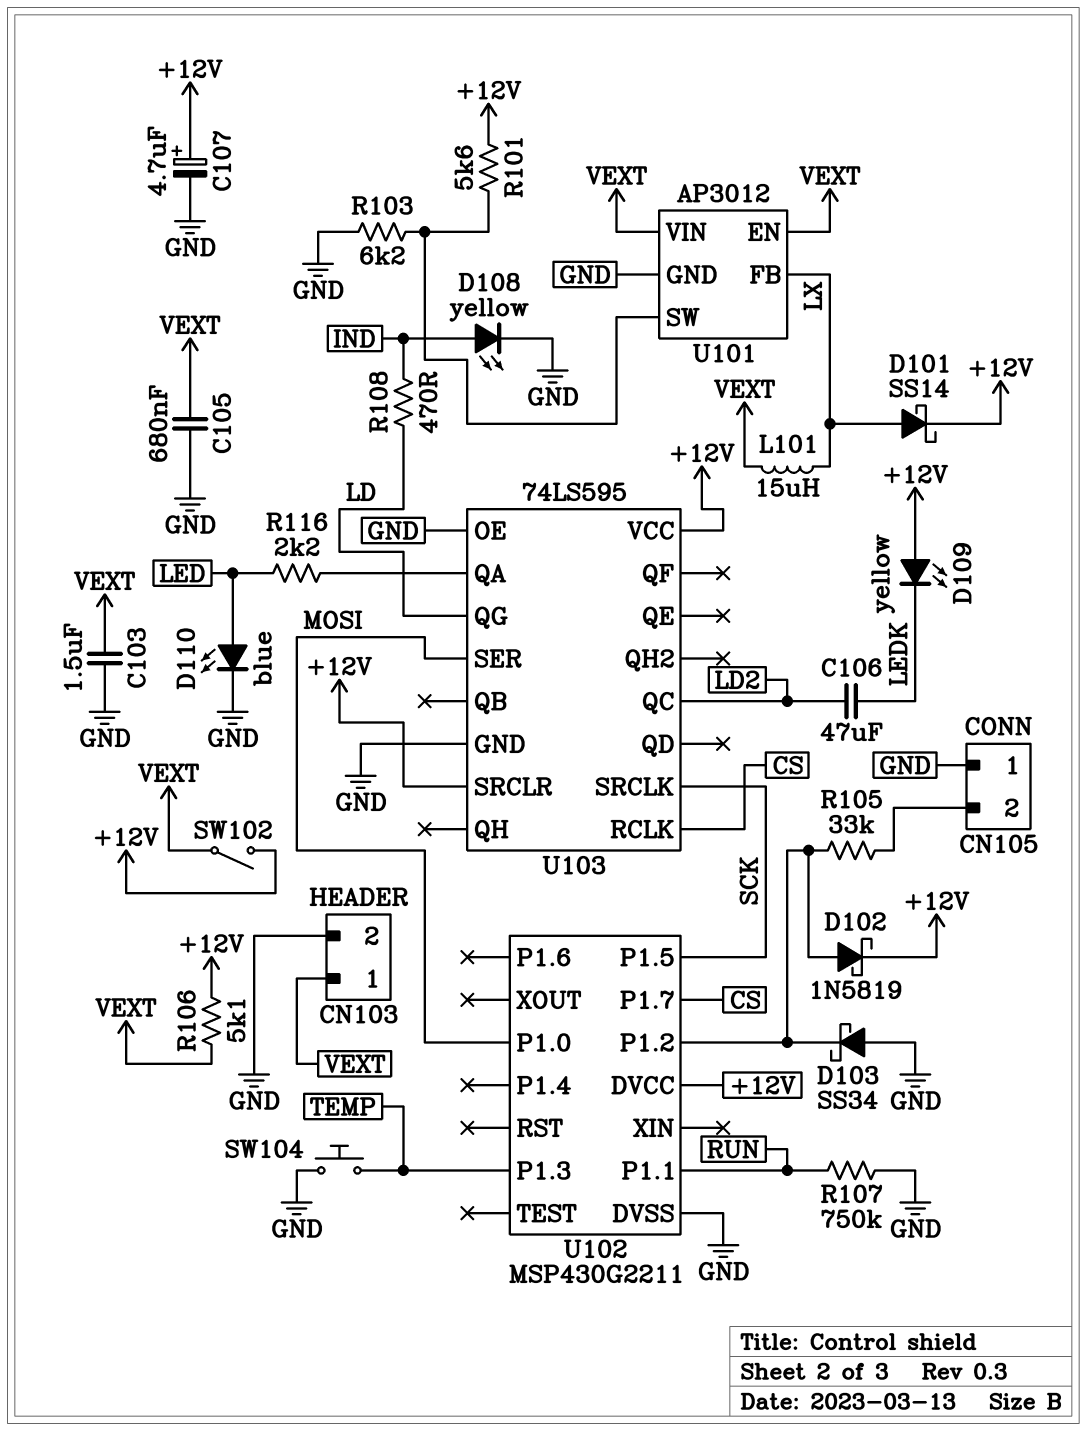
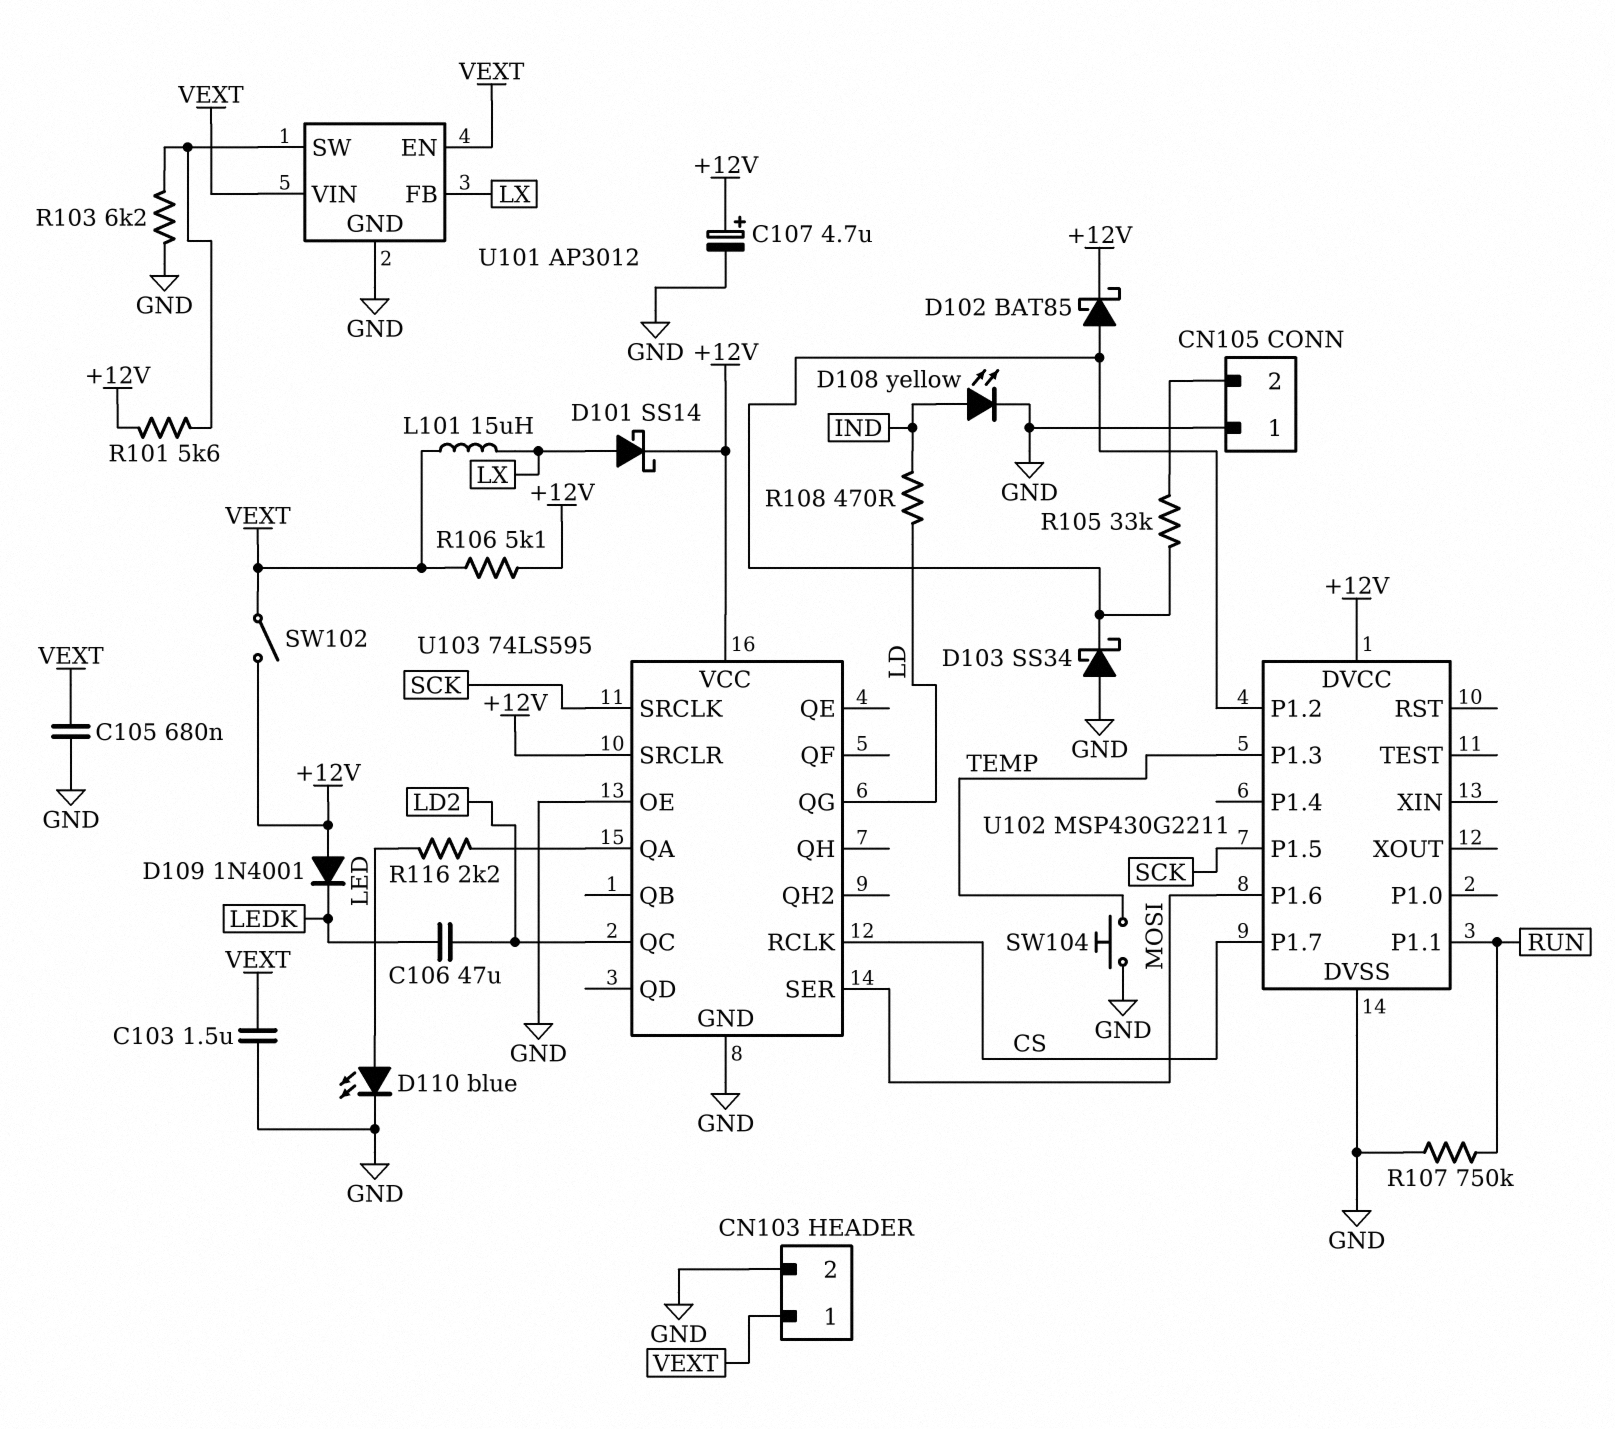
D102: schottky 1N5819 (A U102/P1.2, K +12V) -> schottky BAT85 (A U102/P1.2, K +12V)
D109: LED yellow (A +12V, K LEDK) -> diode 1N4001 (A +12V, K LEDK)
U102 pin P1.0: MOSI -> none
U102 pin P1.6: none -> MOSI

